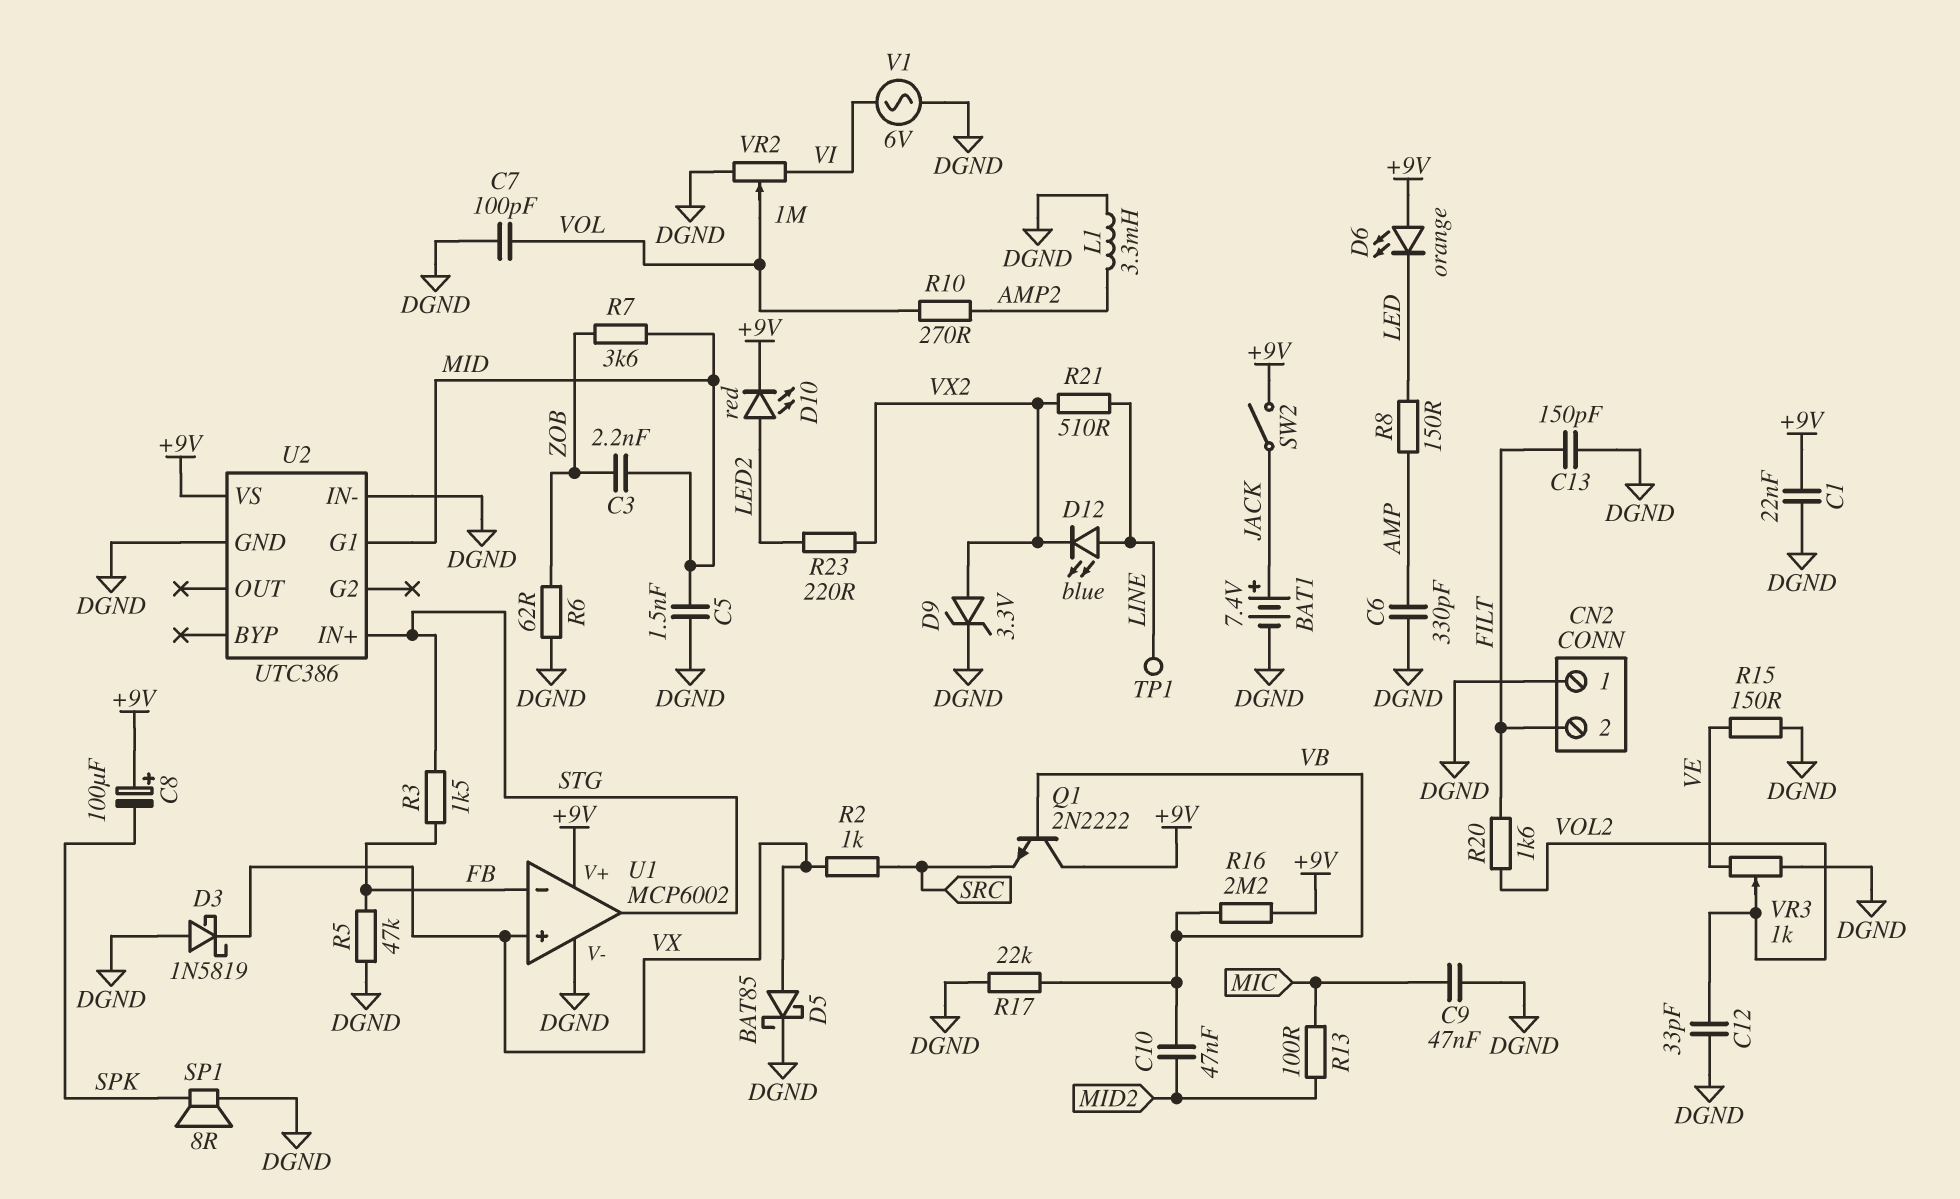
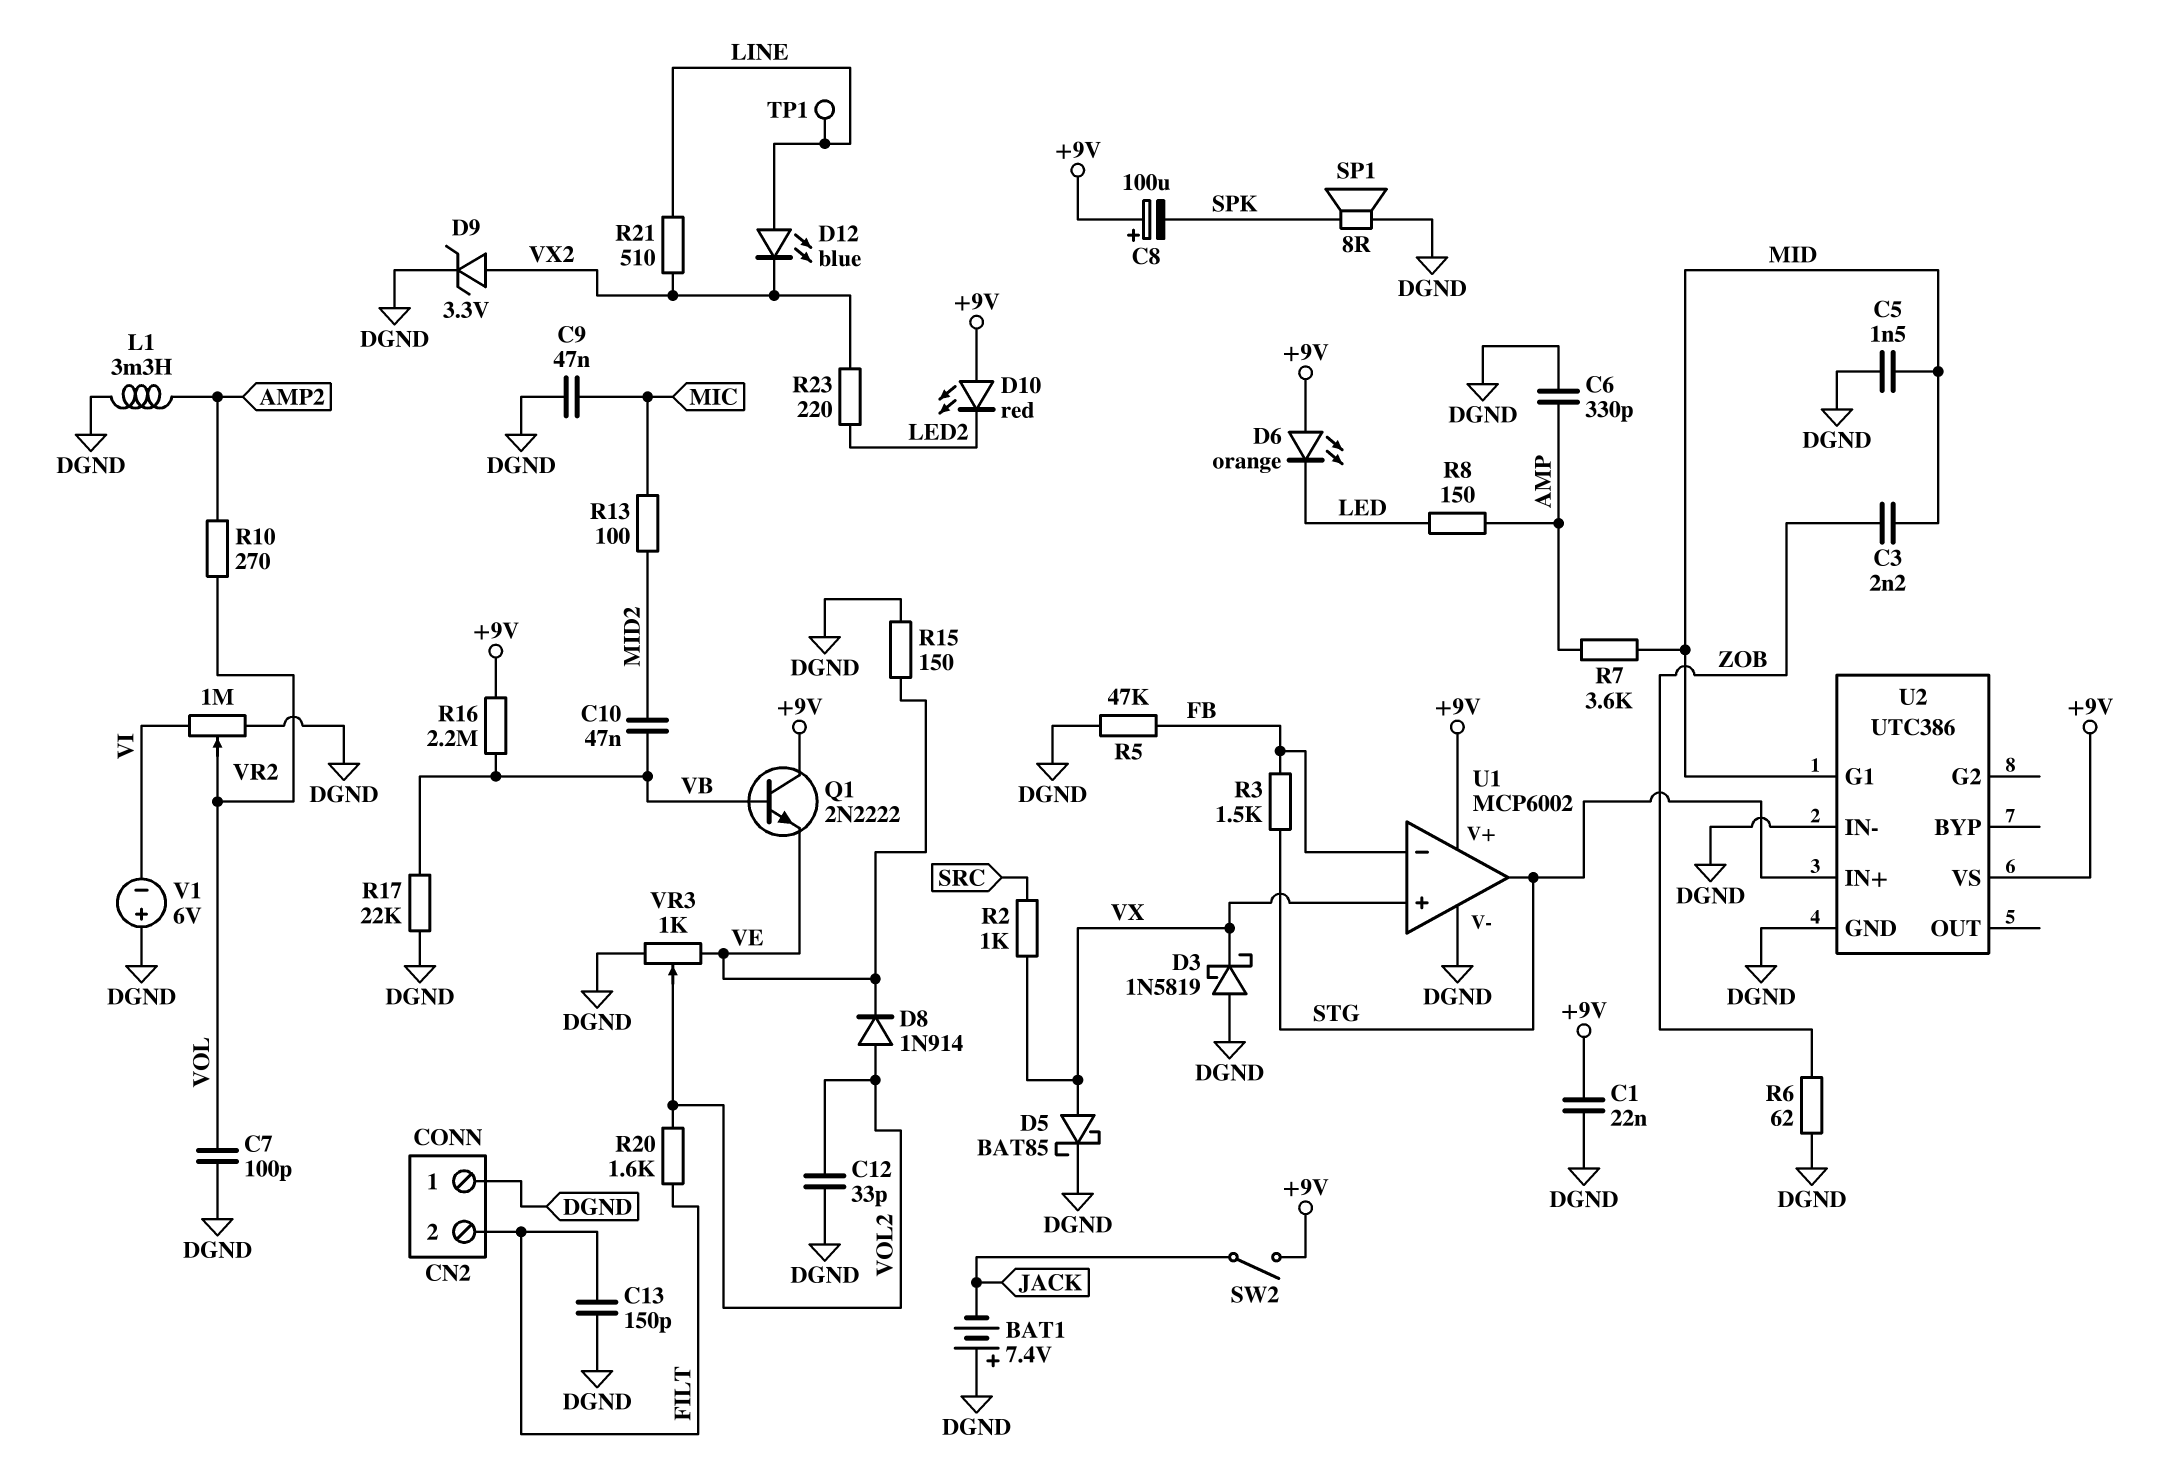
BAT1: 7.4V (plus JACK, minus DGND) -> 7.4V (plus DGND, minus JACK)
D8: none -> diode 1N914 (A VOL2, K VE)
D10: LED red (A LED2, K +9V) -> LED red (A +9V, K LED2)
Q1: NPN 2N2222 (B VB, C +9V, E SRC) -> NPN 2N2222 (B VB, C +9V, E VE)
R7: 3.6k (MID, ZOB) -> 3.6k (AMP, MID)
V1: AC 6V (DGND, VI) -> 6V (plus DGND, minus VI)

